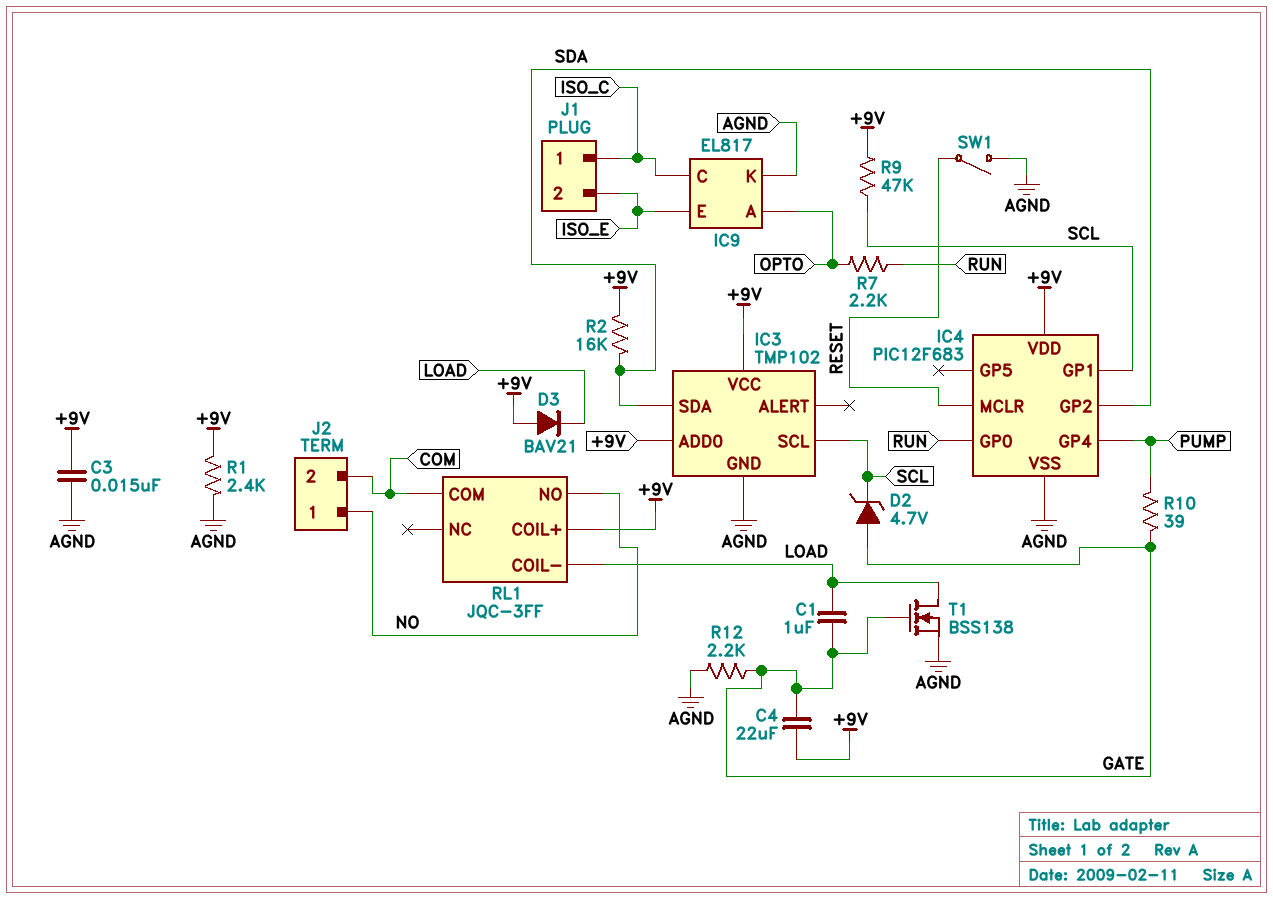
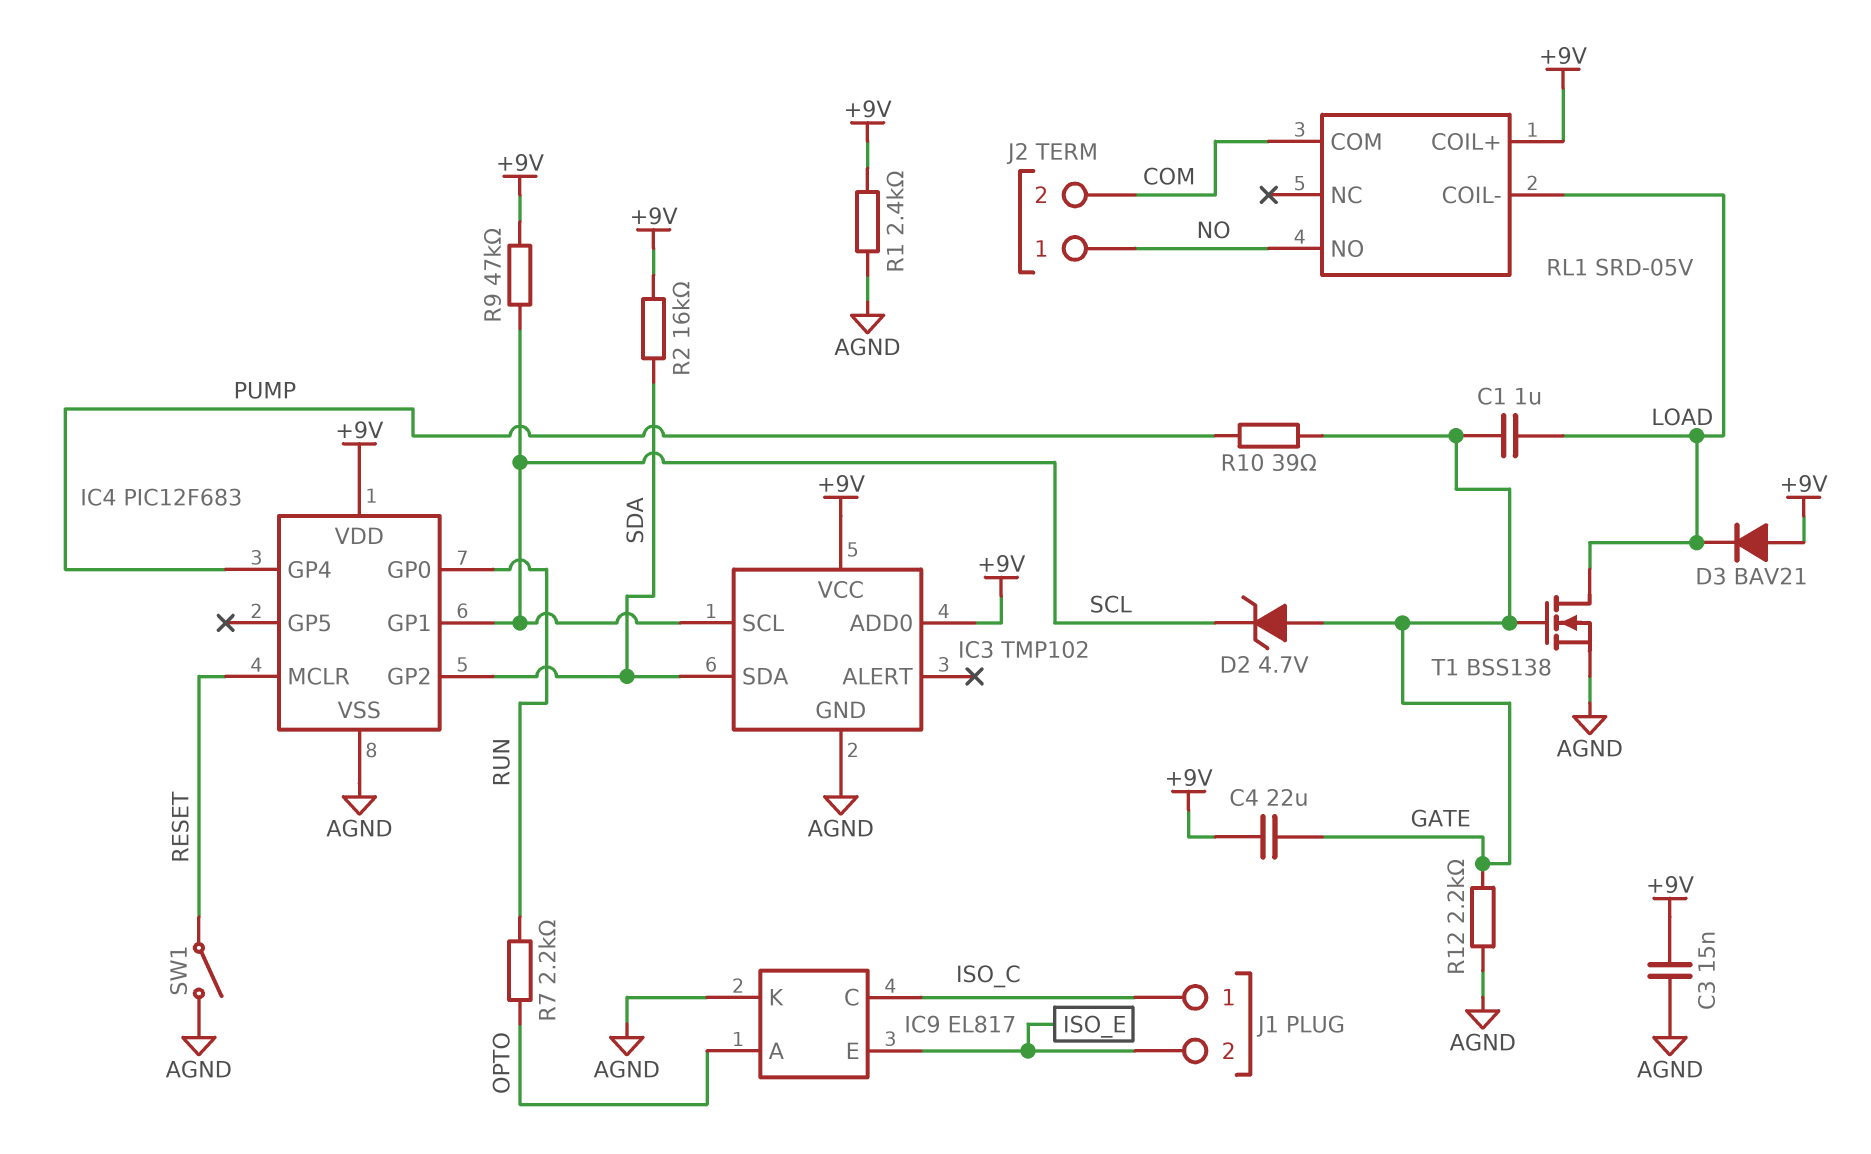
RL1: JQC-3FF -> SRD-05V

